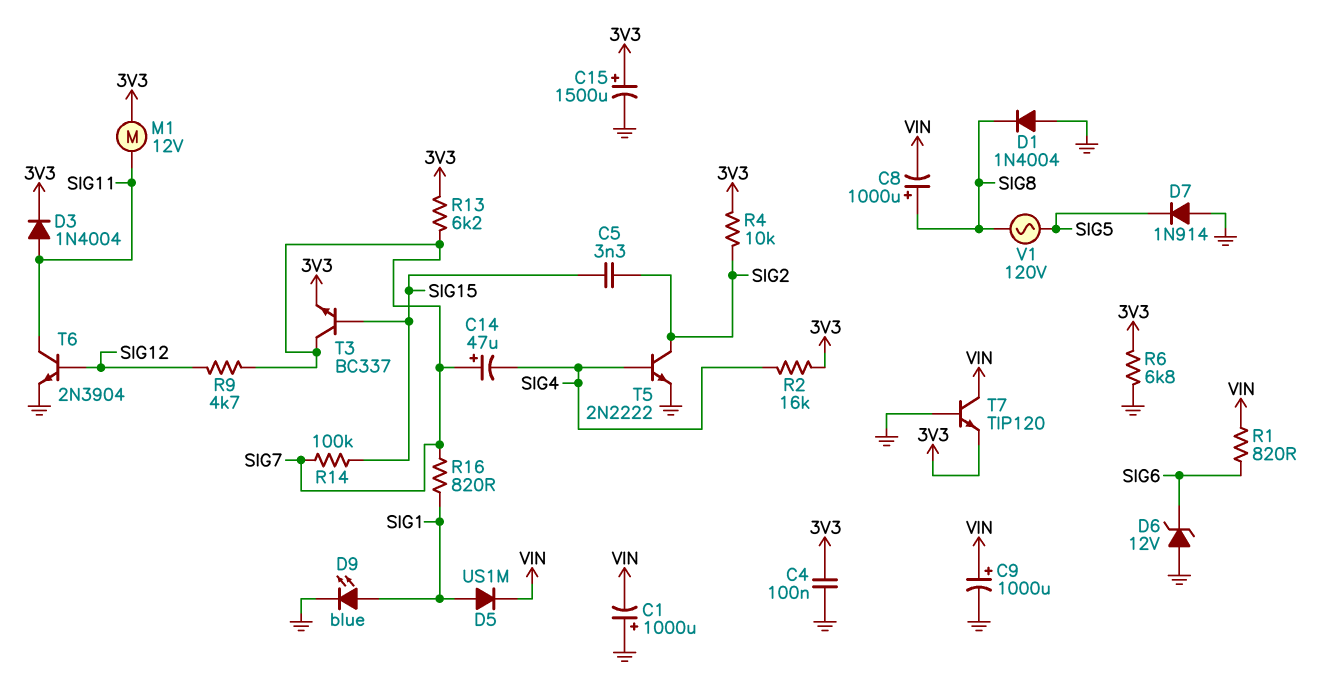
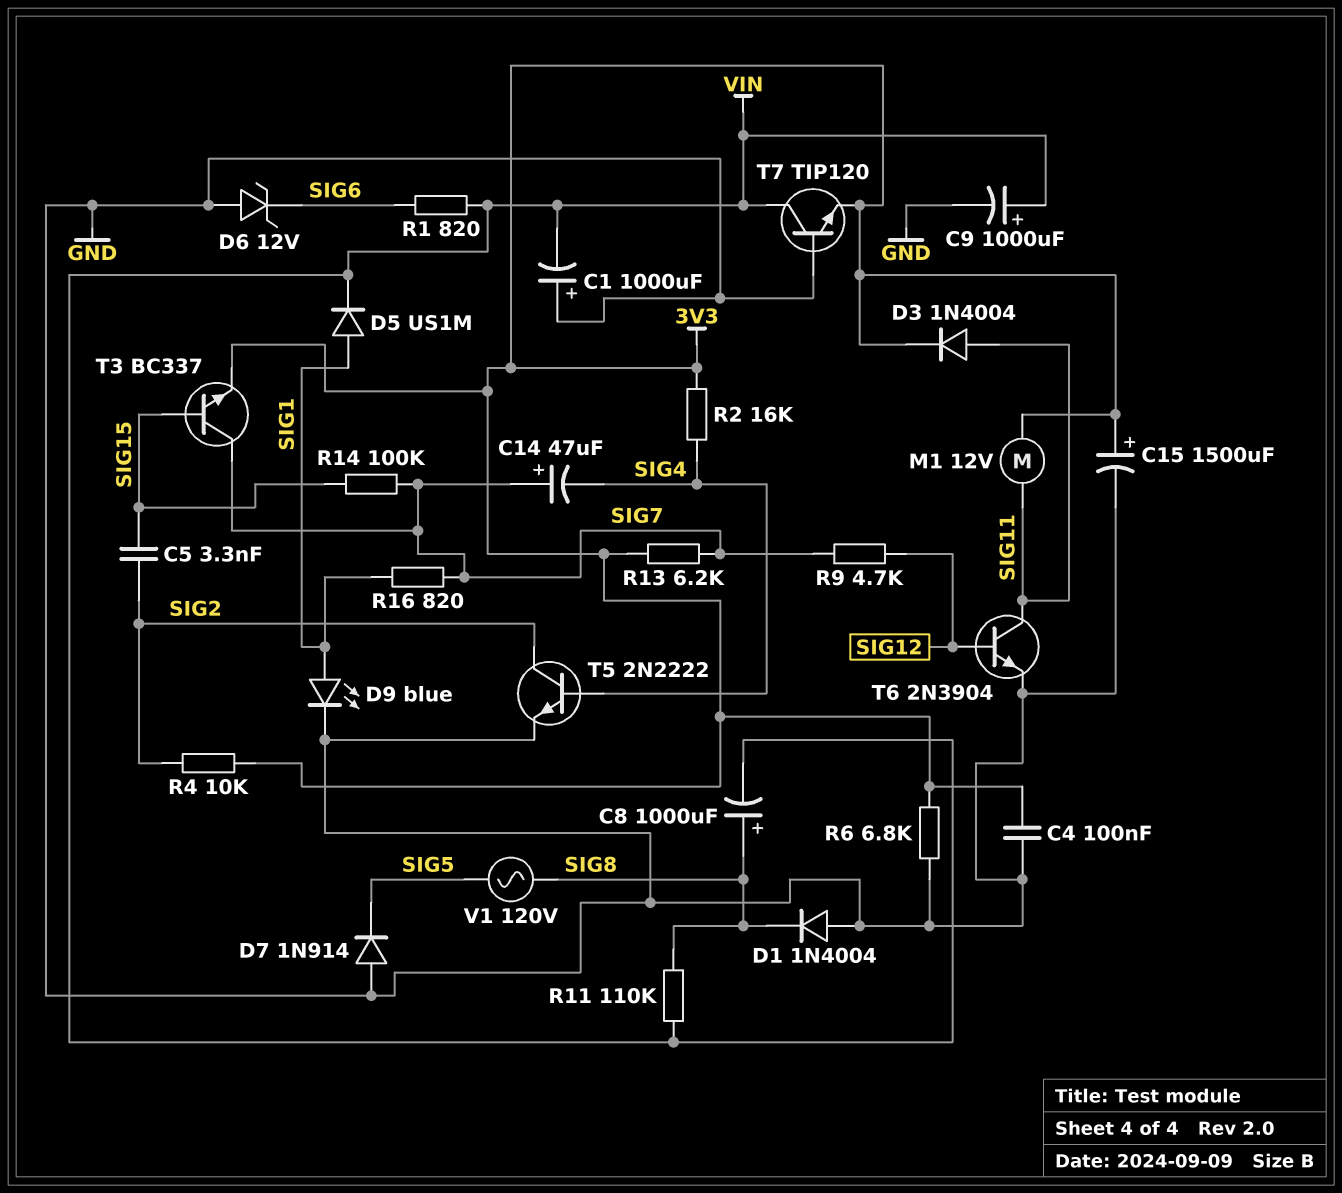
R11: none -> 110k (SIG8, VIN)

